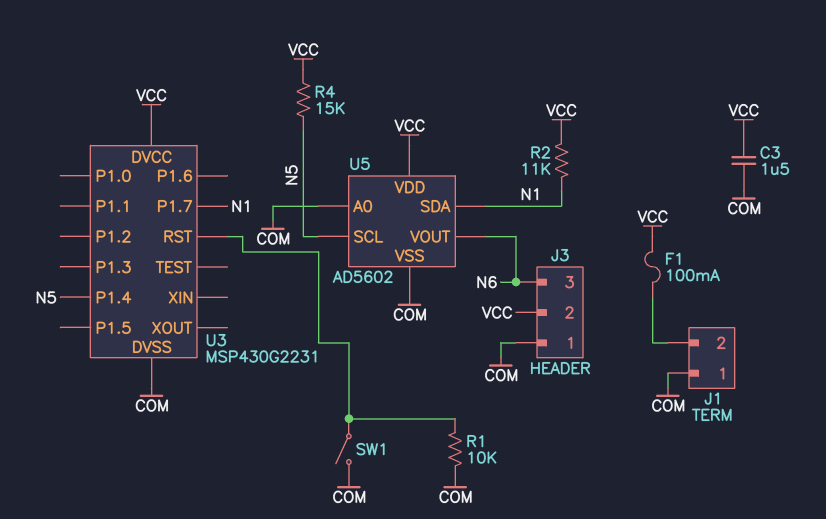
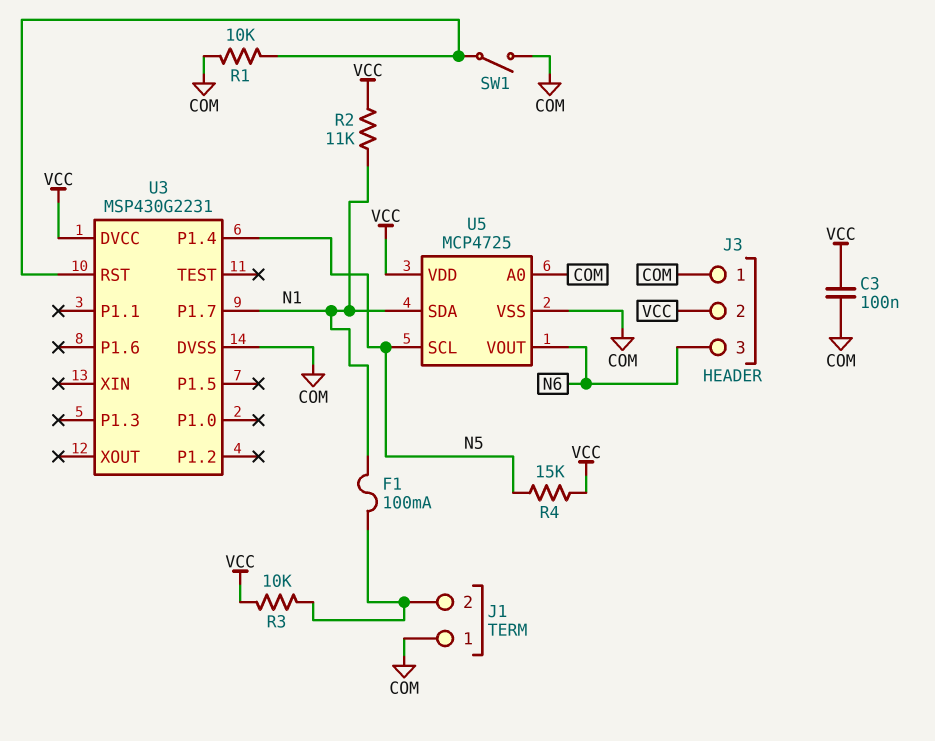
C3: 1.5uF (COM, VCC) -> 100nF (COM, VCC)
F1: 100mA (J1/2, VCC) -> 100mA (J1/2, N1)
R3: none -> 10k (J1/2, VCC)
U5: AD5602 -> MCP4725

